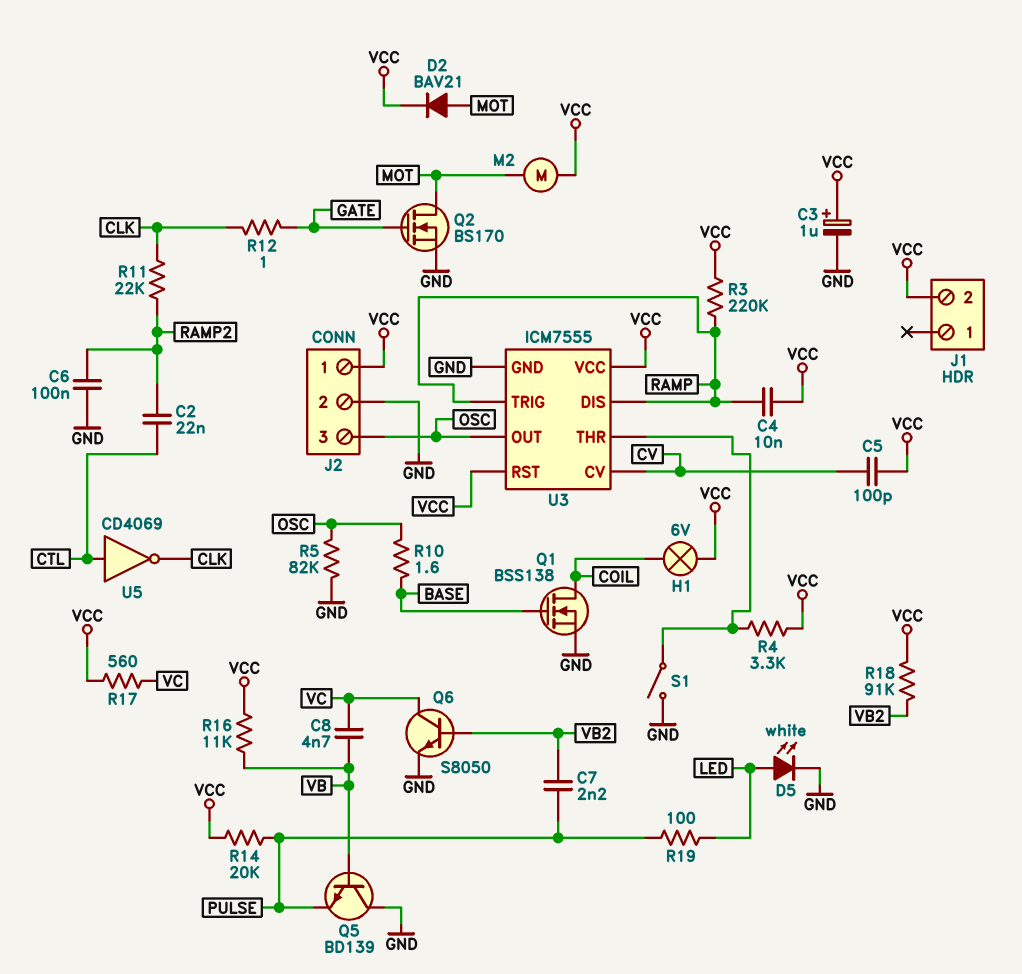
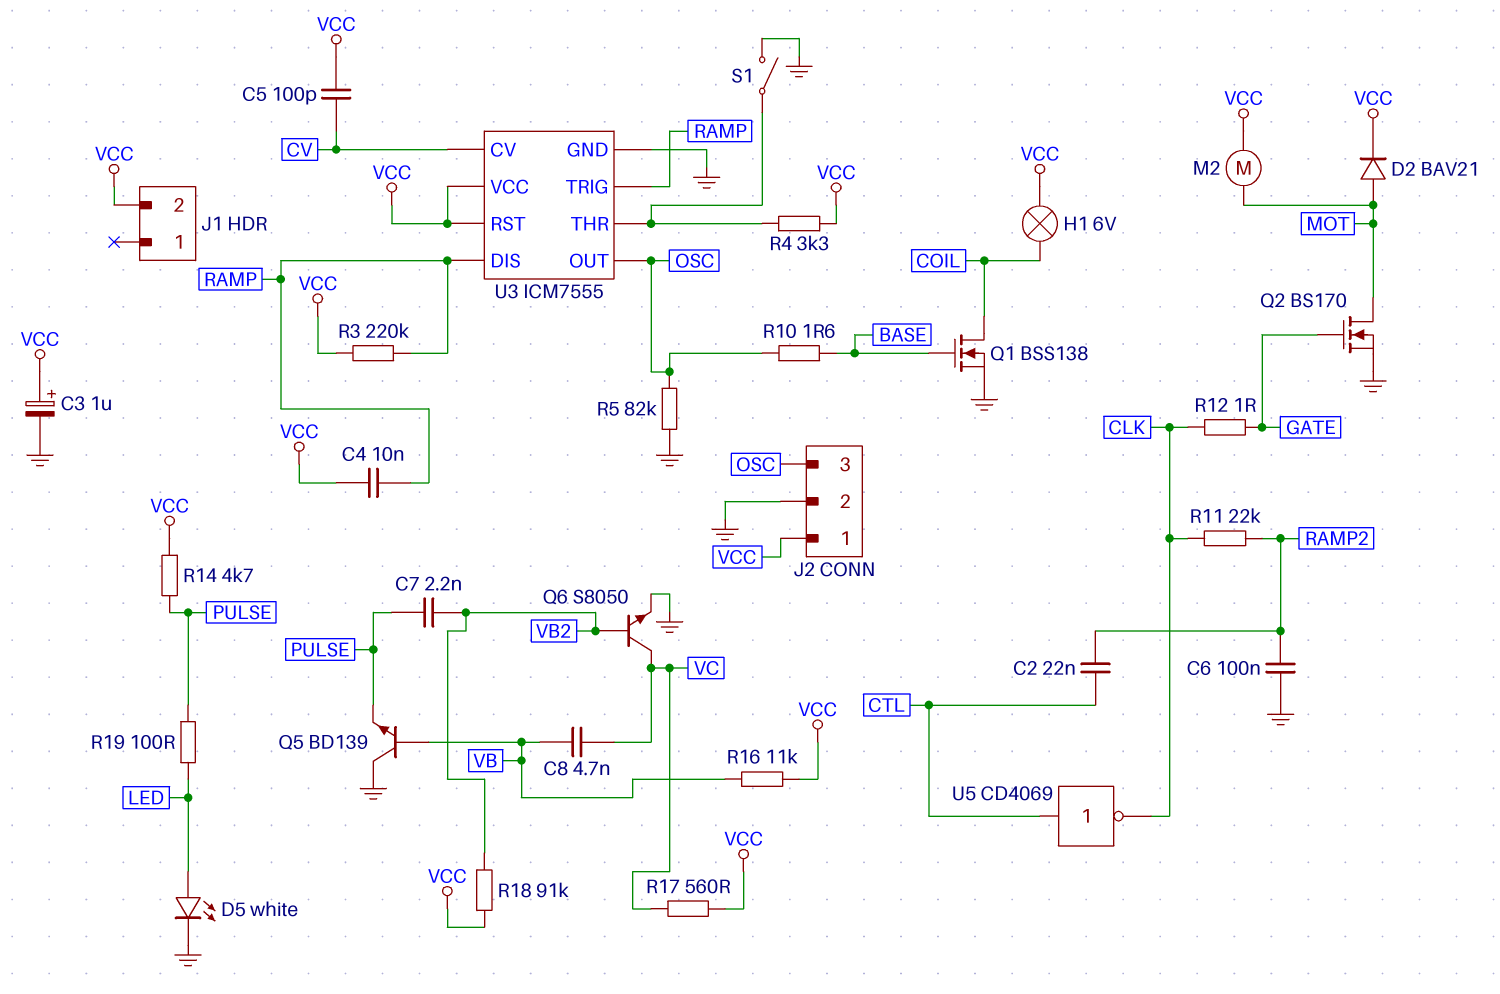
R14: 20k (PULSE, VCC) -> 4.7k (PULSE, VCC)

